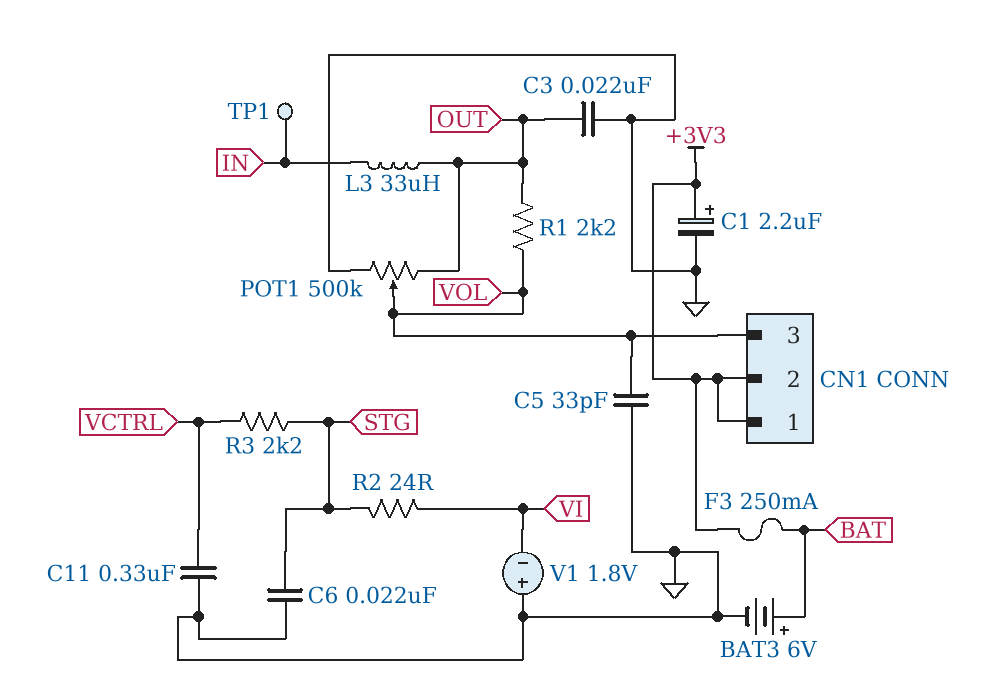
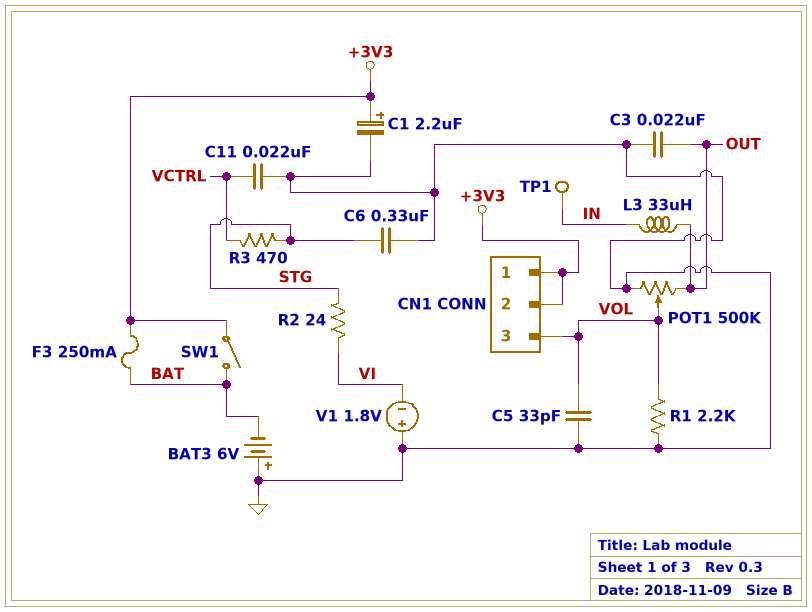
BAT3: 6V (plus BAT, minus GND) -> 6V (plus GND, minus BAT)
C6: 22nF (GND, STG) -> 330nF (GND, STG)
C11: 330nF (GND, VCTRL) -> 22nF (GND, VCTRL)
R1: 2.2k (OUT, VOL) -> 2.2k (GND, VOL)
R3: 2.2k (STG, VCTRL) -> 470 (STG, VCTRL)
SW1: none -> switch (+3V3, BAT)

